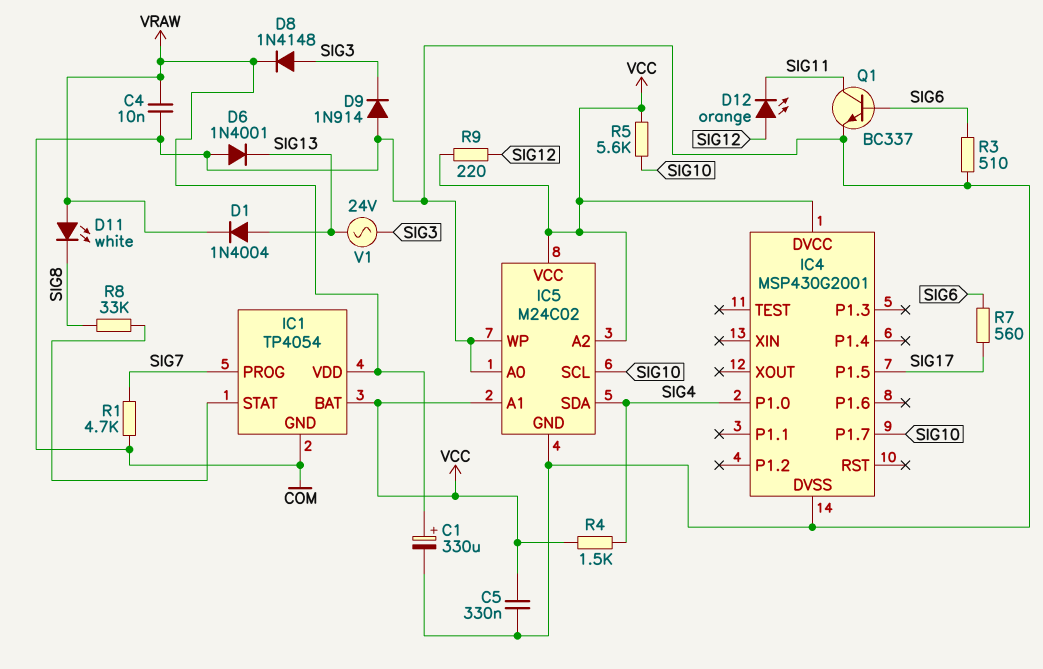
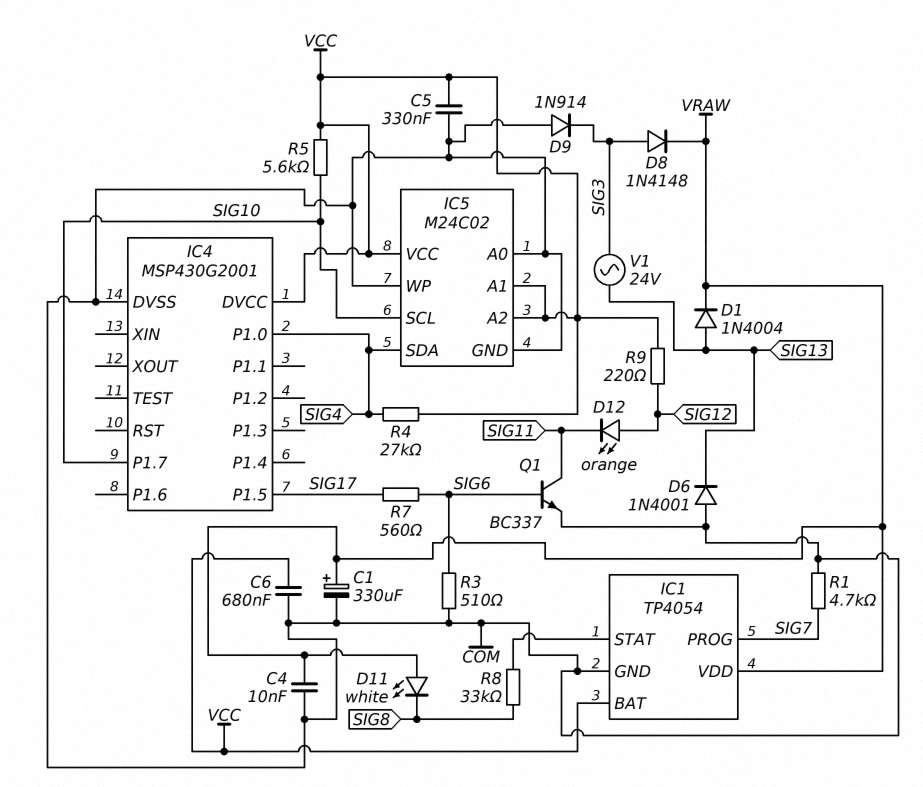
C6: none -> 680nF (COM, VCC)
R4: 1.5k (SIG4, VCC) -> 27k (SIG4, VCC)

